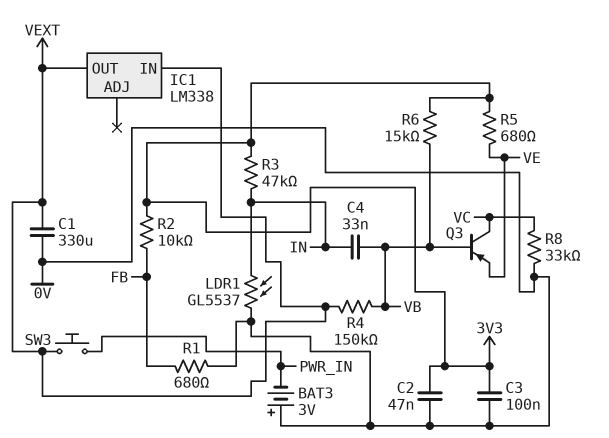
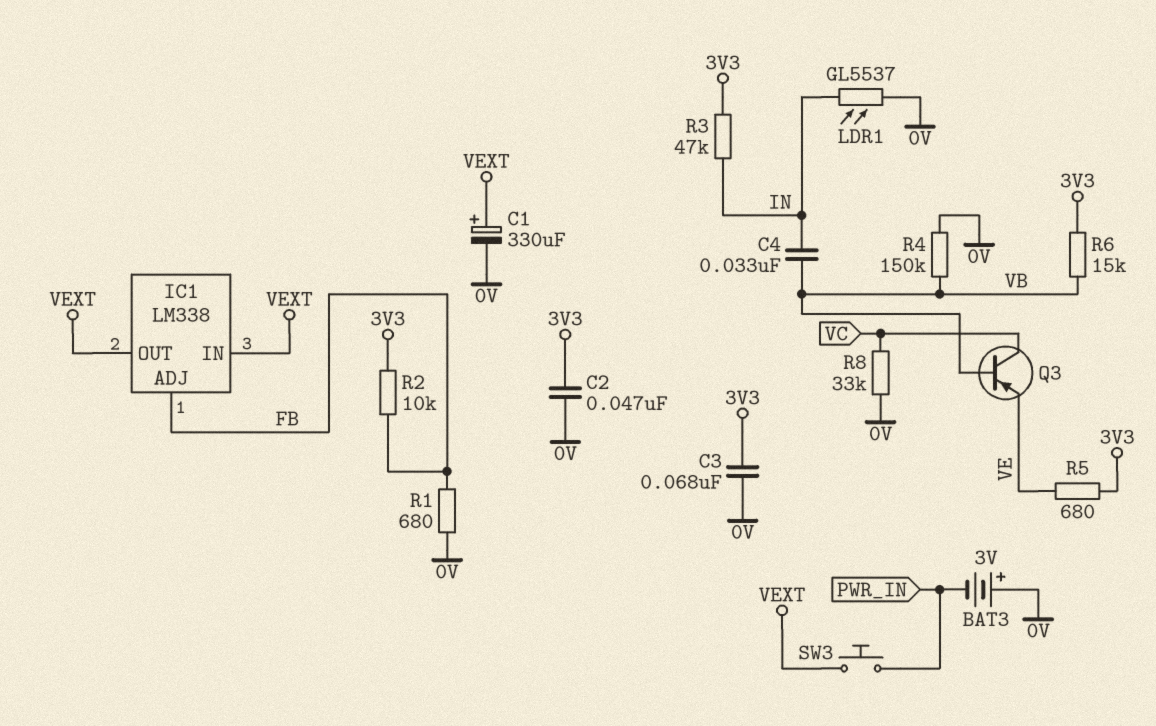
C1: 330uF (0V, VEXT) -> 330uF (plus VEXT, minus 0V)
C3: 100nF (0V, 3V3) -> 68nF (0V, 3V3)
IC1 pin ADJ: none -> FB
R4: 150k (VB, VEXT) -> 150k (0V, VB)

